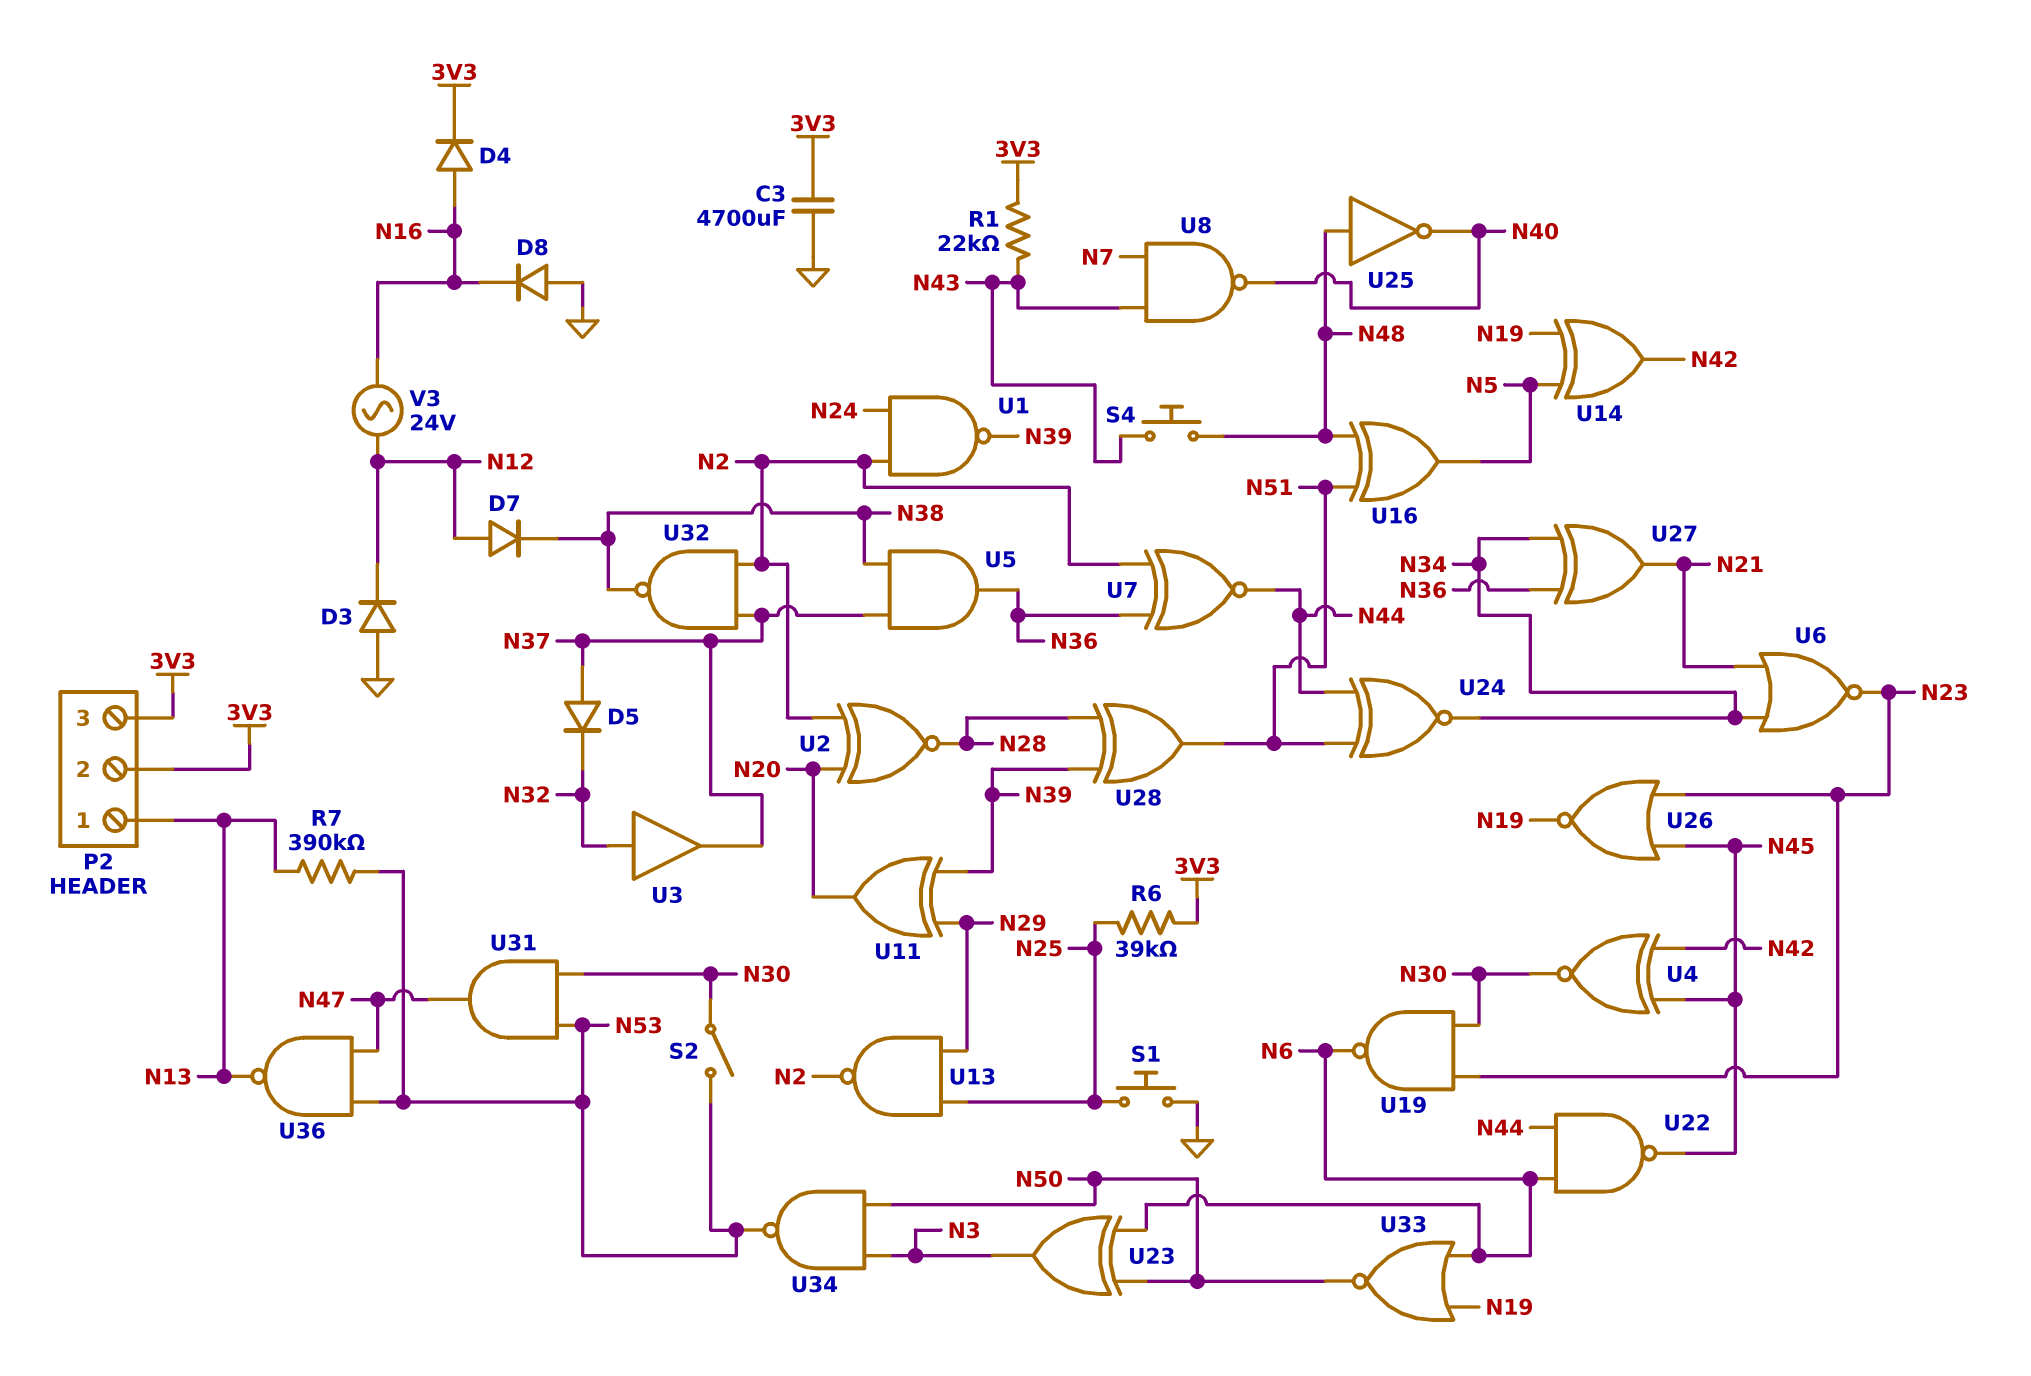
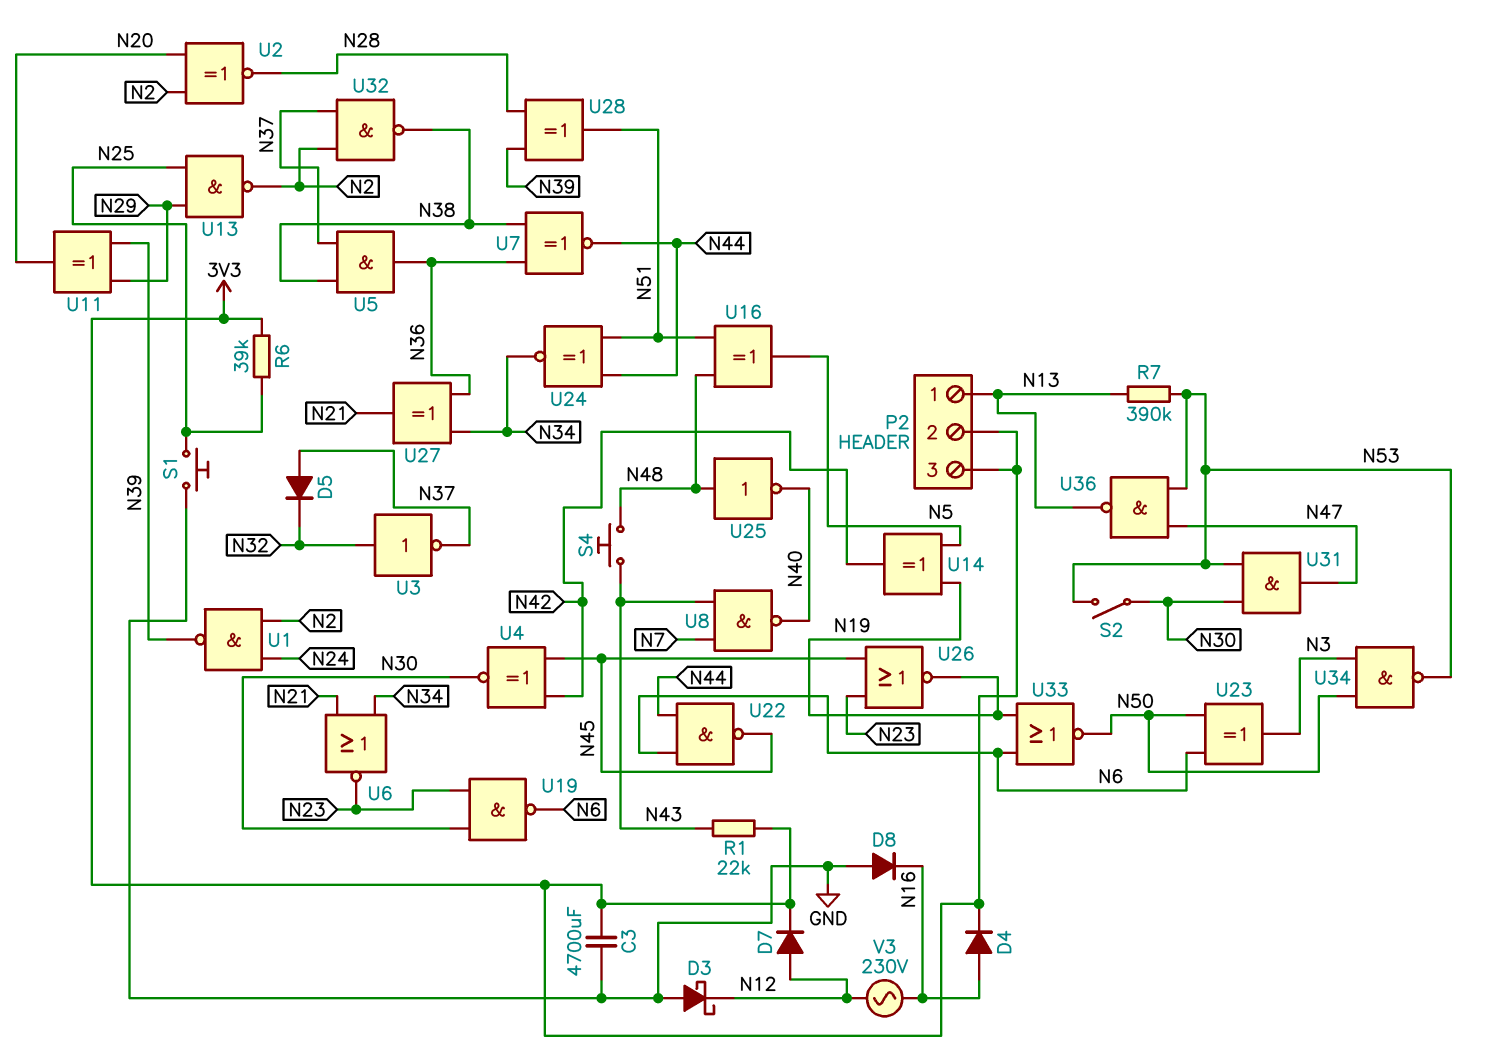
D3: diode (A GND, K N12) -> schottky (A GND, K N12)
D7: diode (A N12, K N38) -> diode (A N12, K 3V3)
U3: buffer (in N32, out N37) -> NOT (in N32, out N37)
U7: XNOR (in N2, in N36, out N44) -> XNOR (in N36, in N38, out N44)
V3: AC 24V (N12, N16) -> AC 230V (N12, N16)

